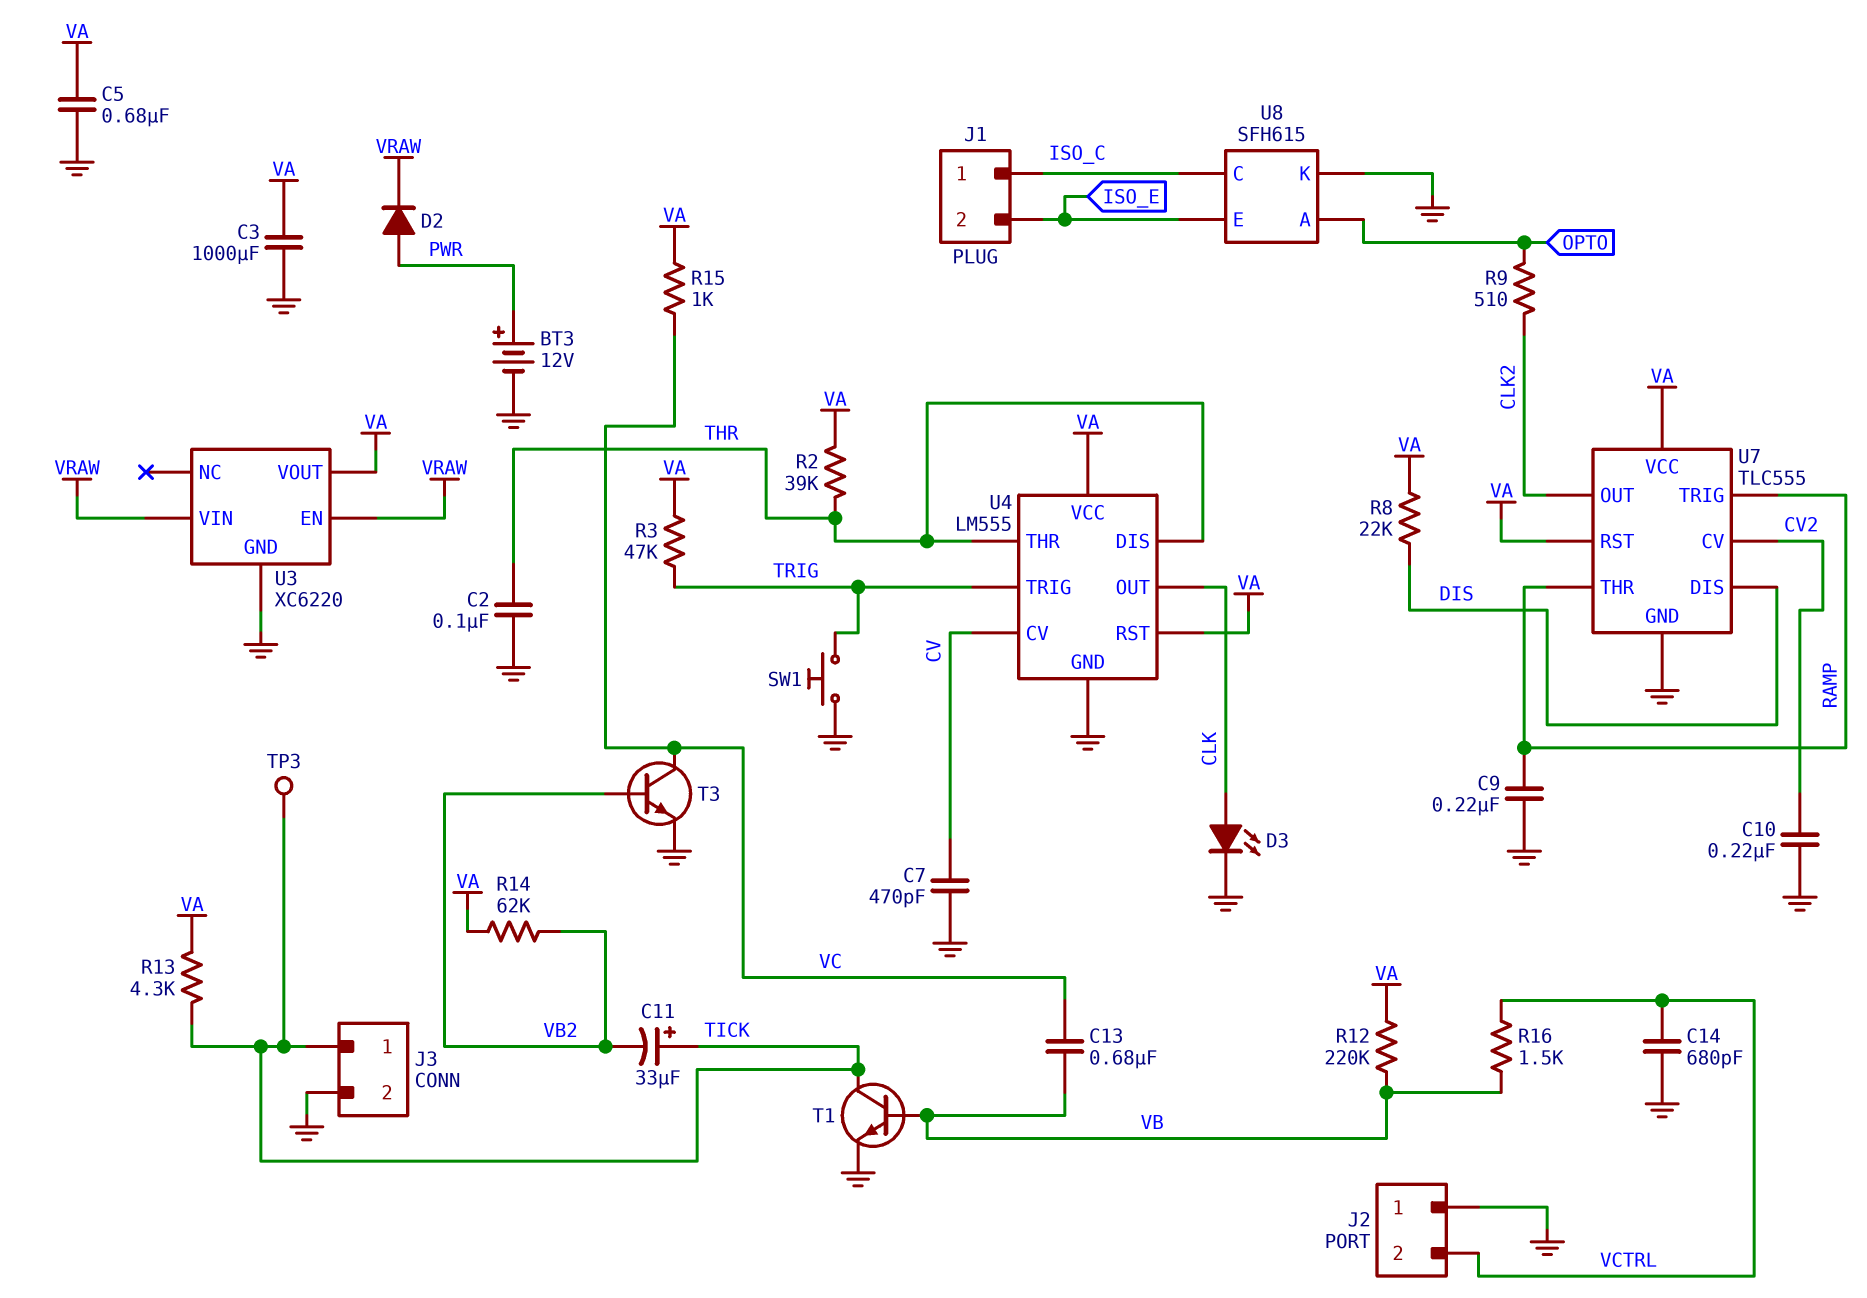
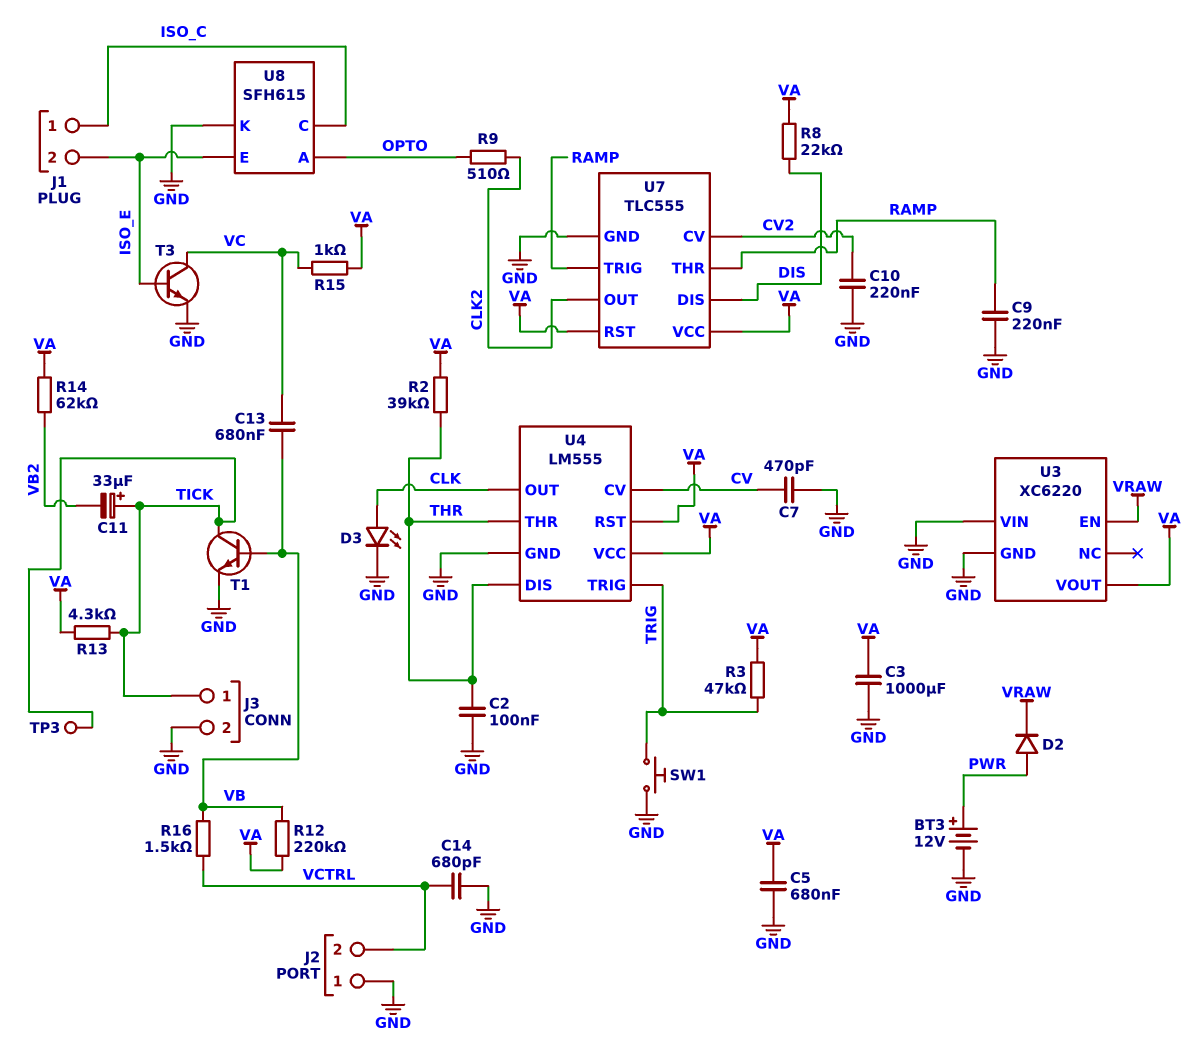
T3: NPN (B VB2, C VC, E GND) -> NPN (B ISO_E, C VC, E GND)
U3 pin VIN: VRAW -> GND

